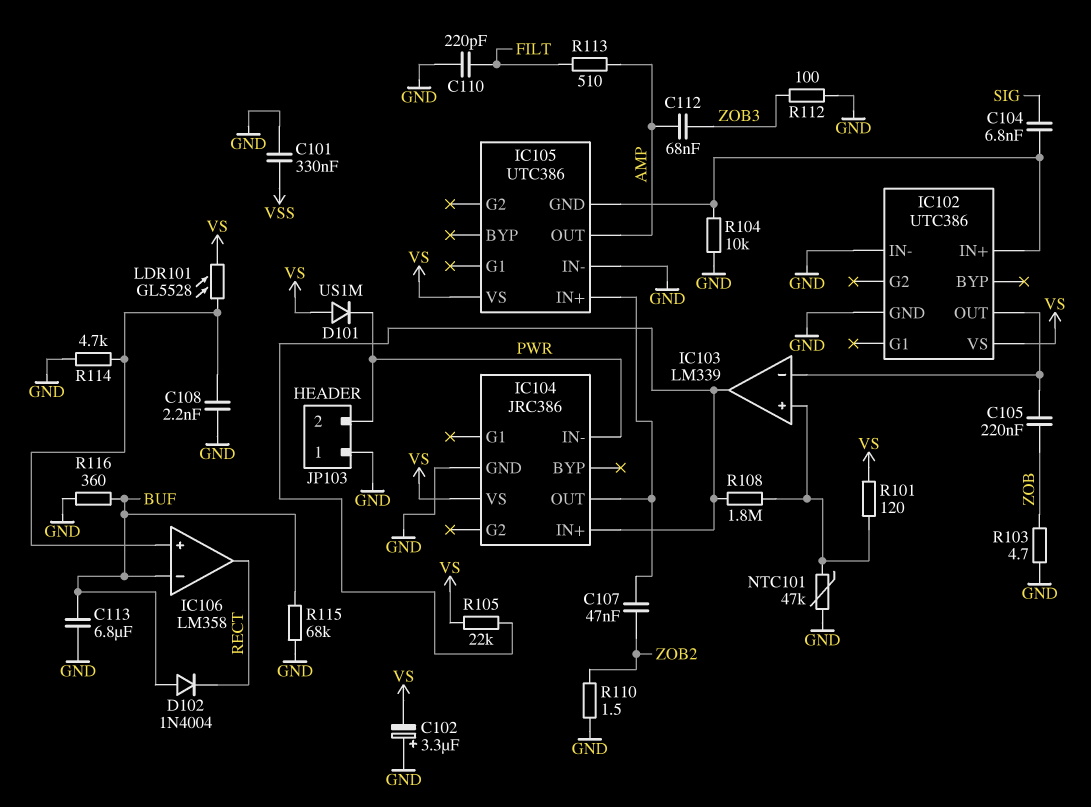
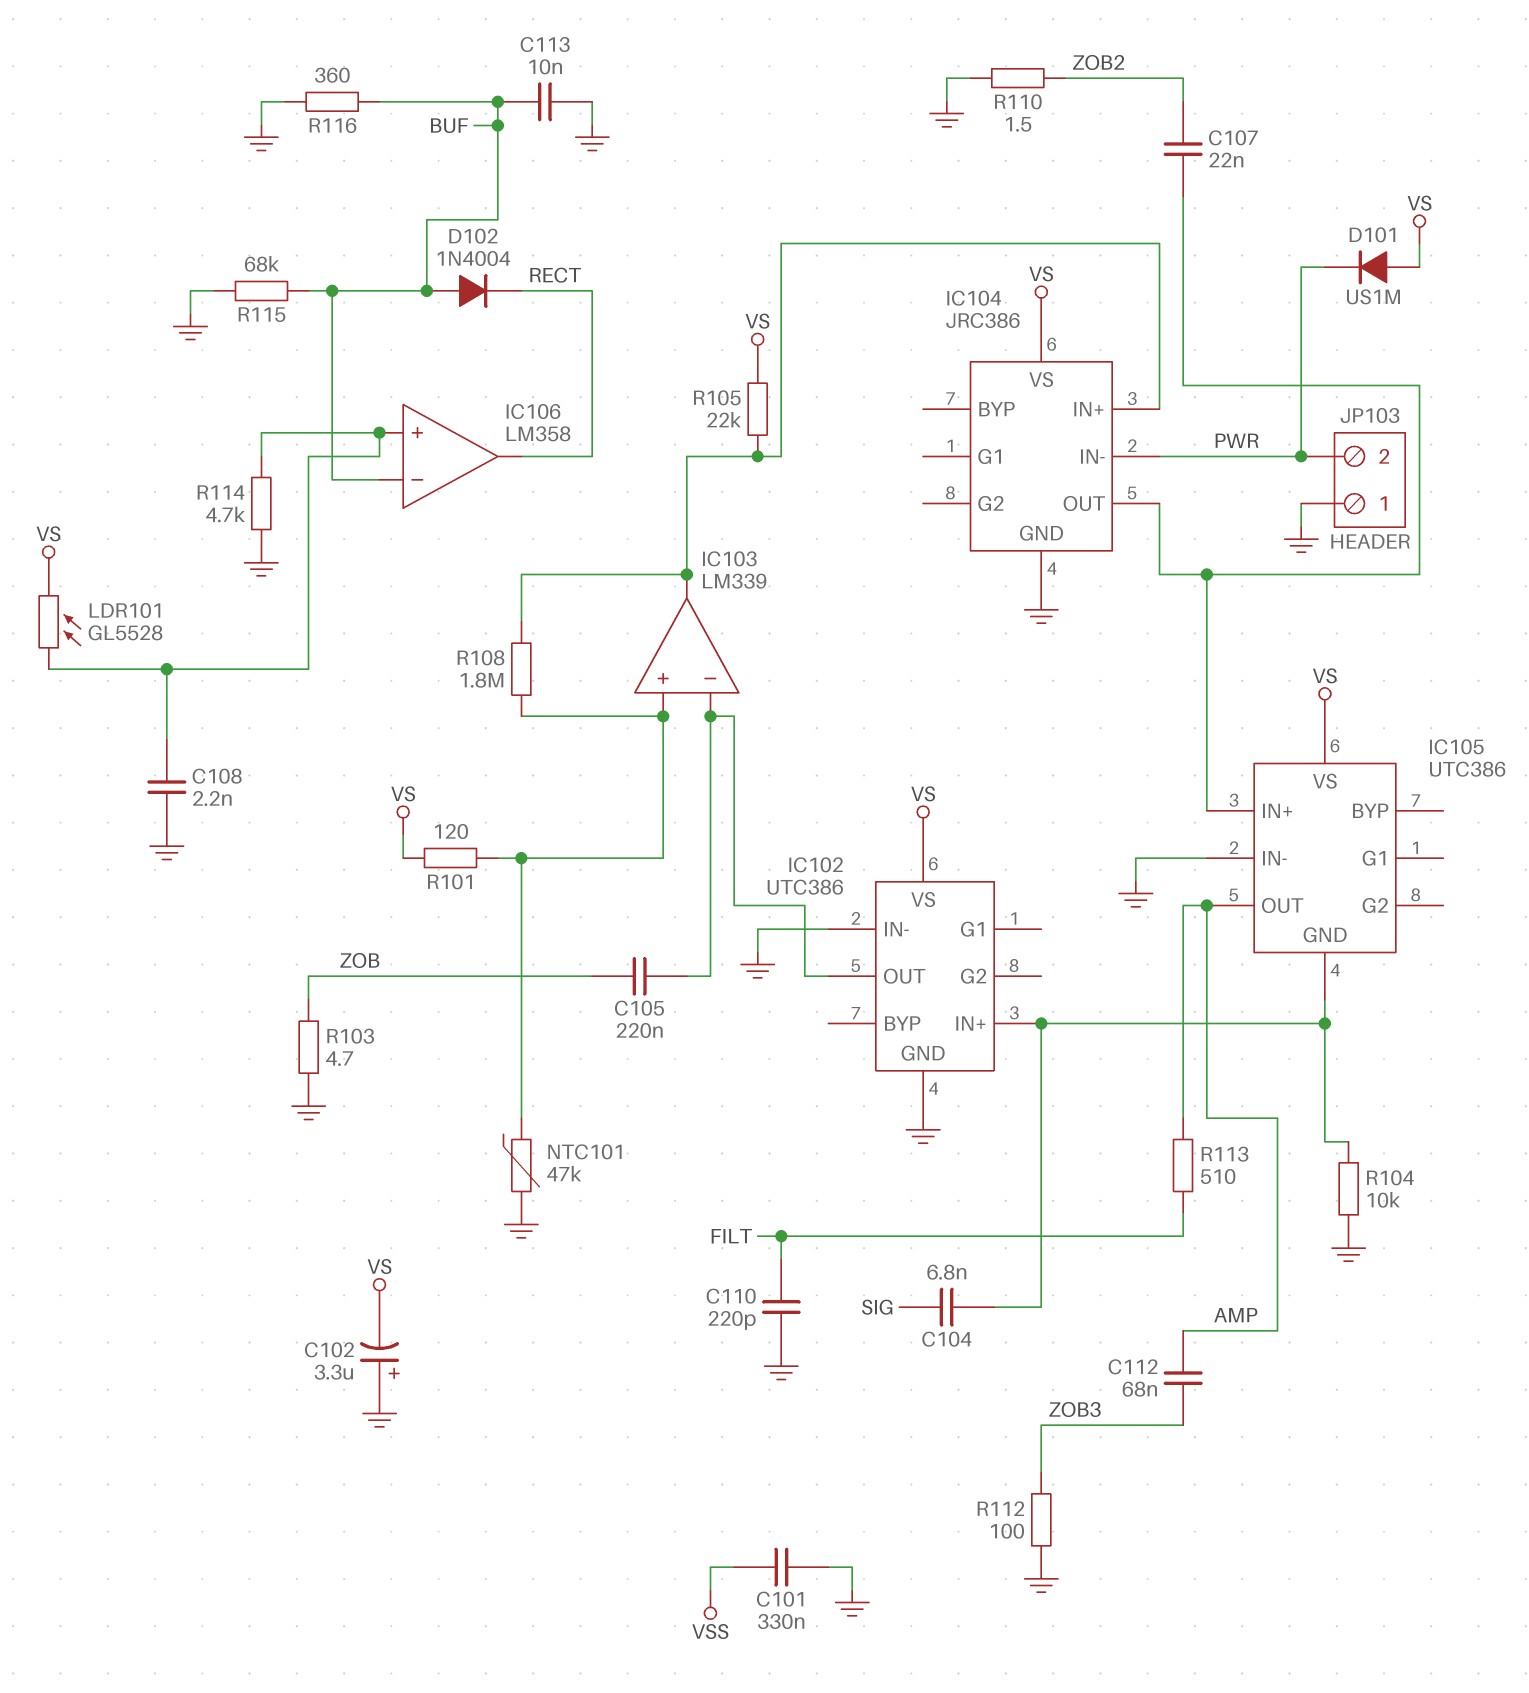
C107: 47nF (IC104/OUT, ZOB2) -> 22nF (IC104/OUT, ZOB2)
C113: 6.8uF (BUF, GND) -> 10nF (BUF, GND)

